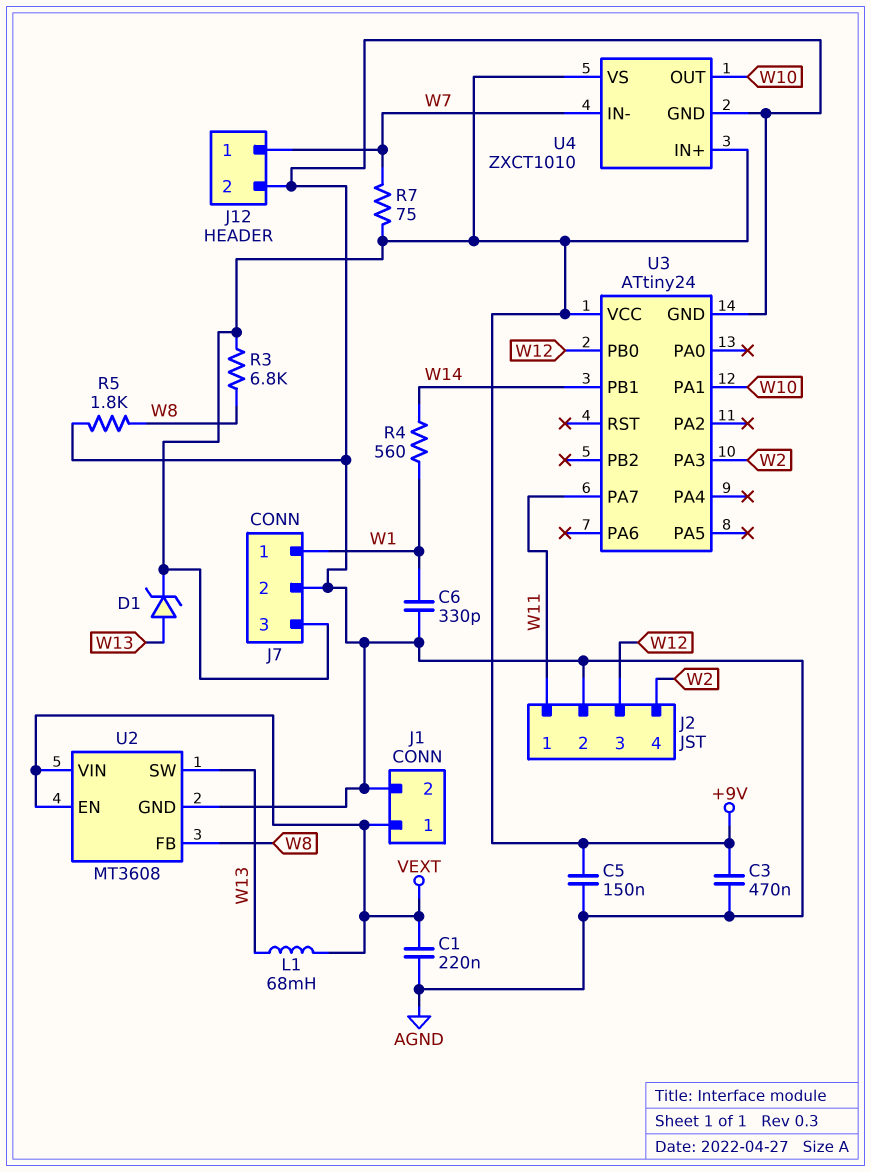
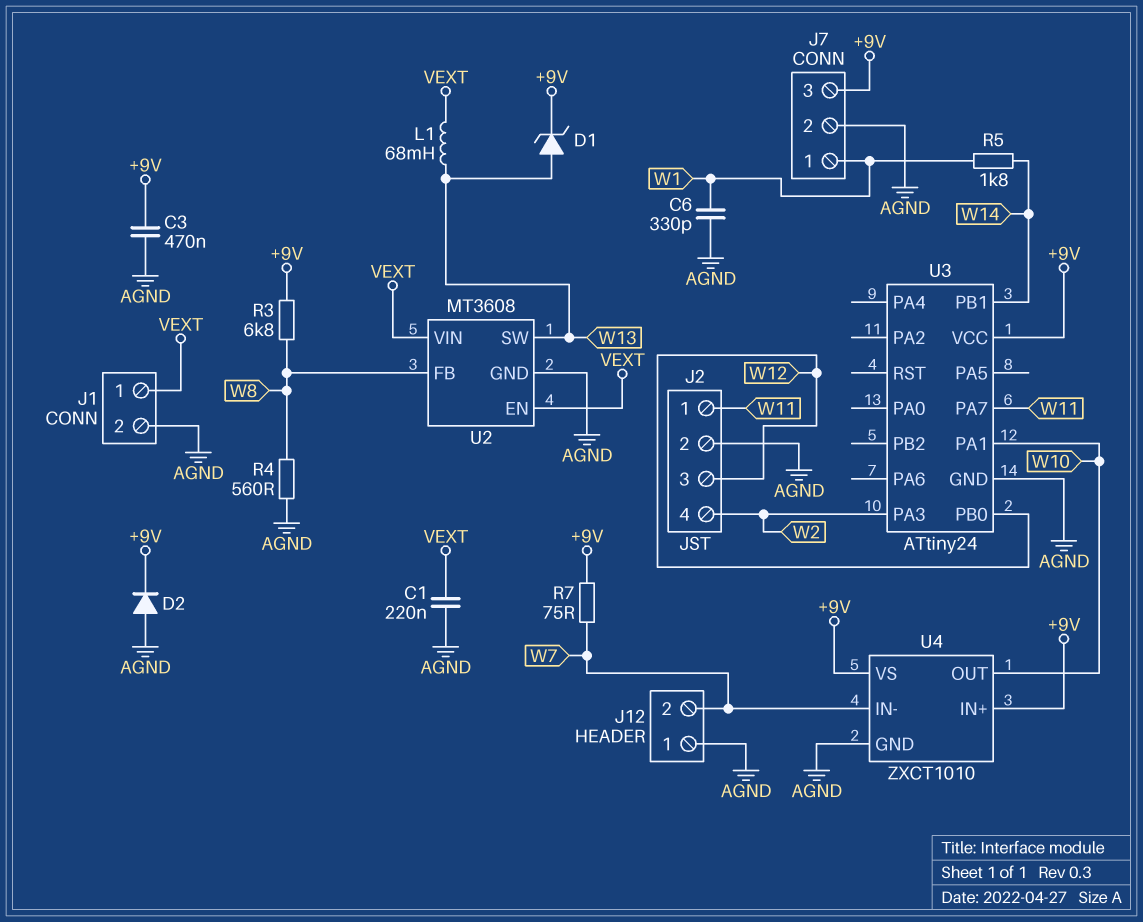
C5: 150nF (+9V, AGND) -> none
D2: none -> diode (A AGND, K +9V)
J12 pin 1: W7 -> AGND
J12 pin 2: AGND -> W7
R4: 560 (W1, W14) -> 560 (AGND, W8)
R5: 1.8k (AGND, W8) -> 1.8k (W1, W14)

